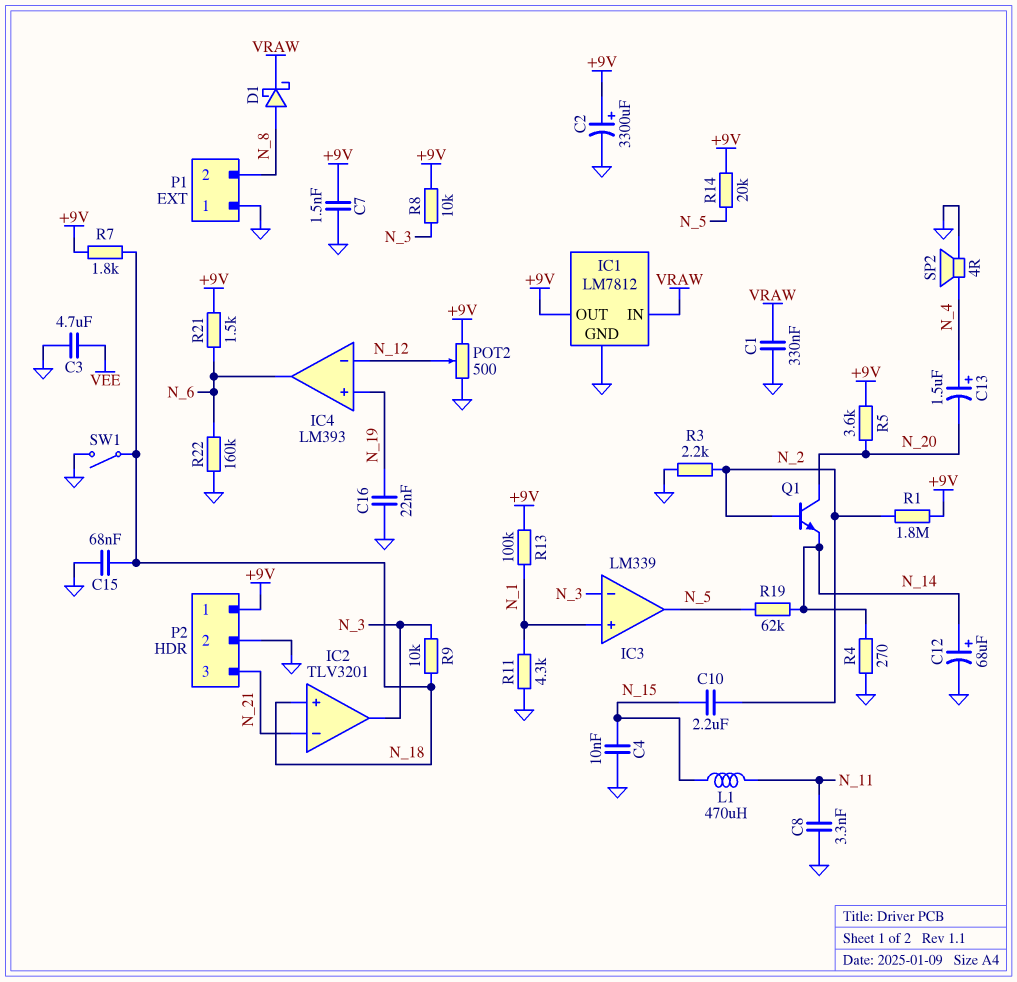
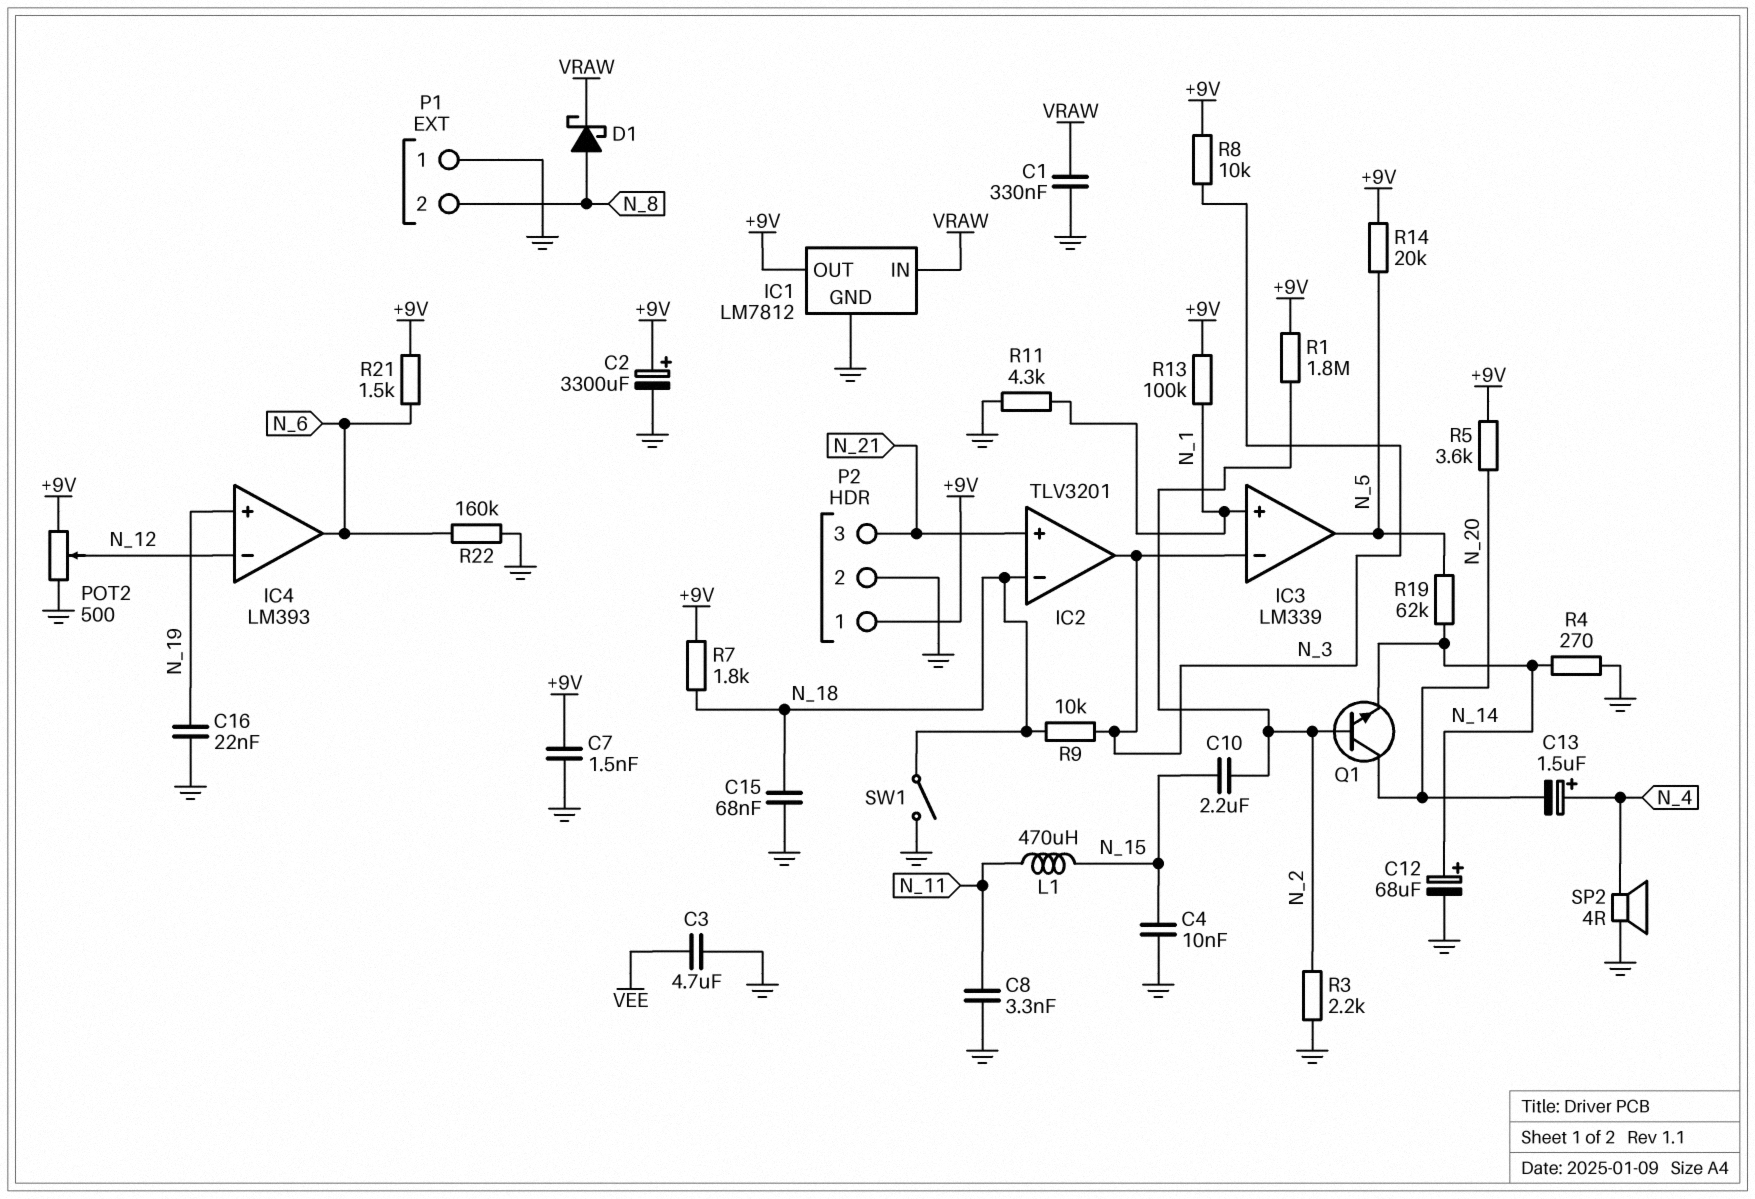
IC2 pin in+: N_18 -> N_21
IC2 pin in-: N_21 -> N_18

